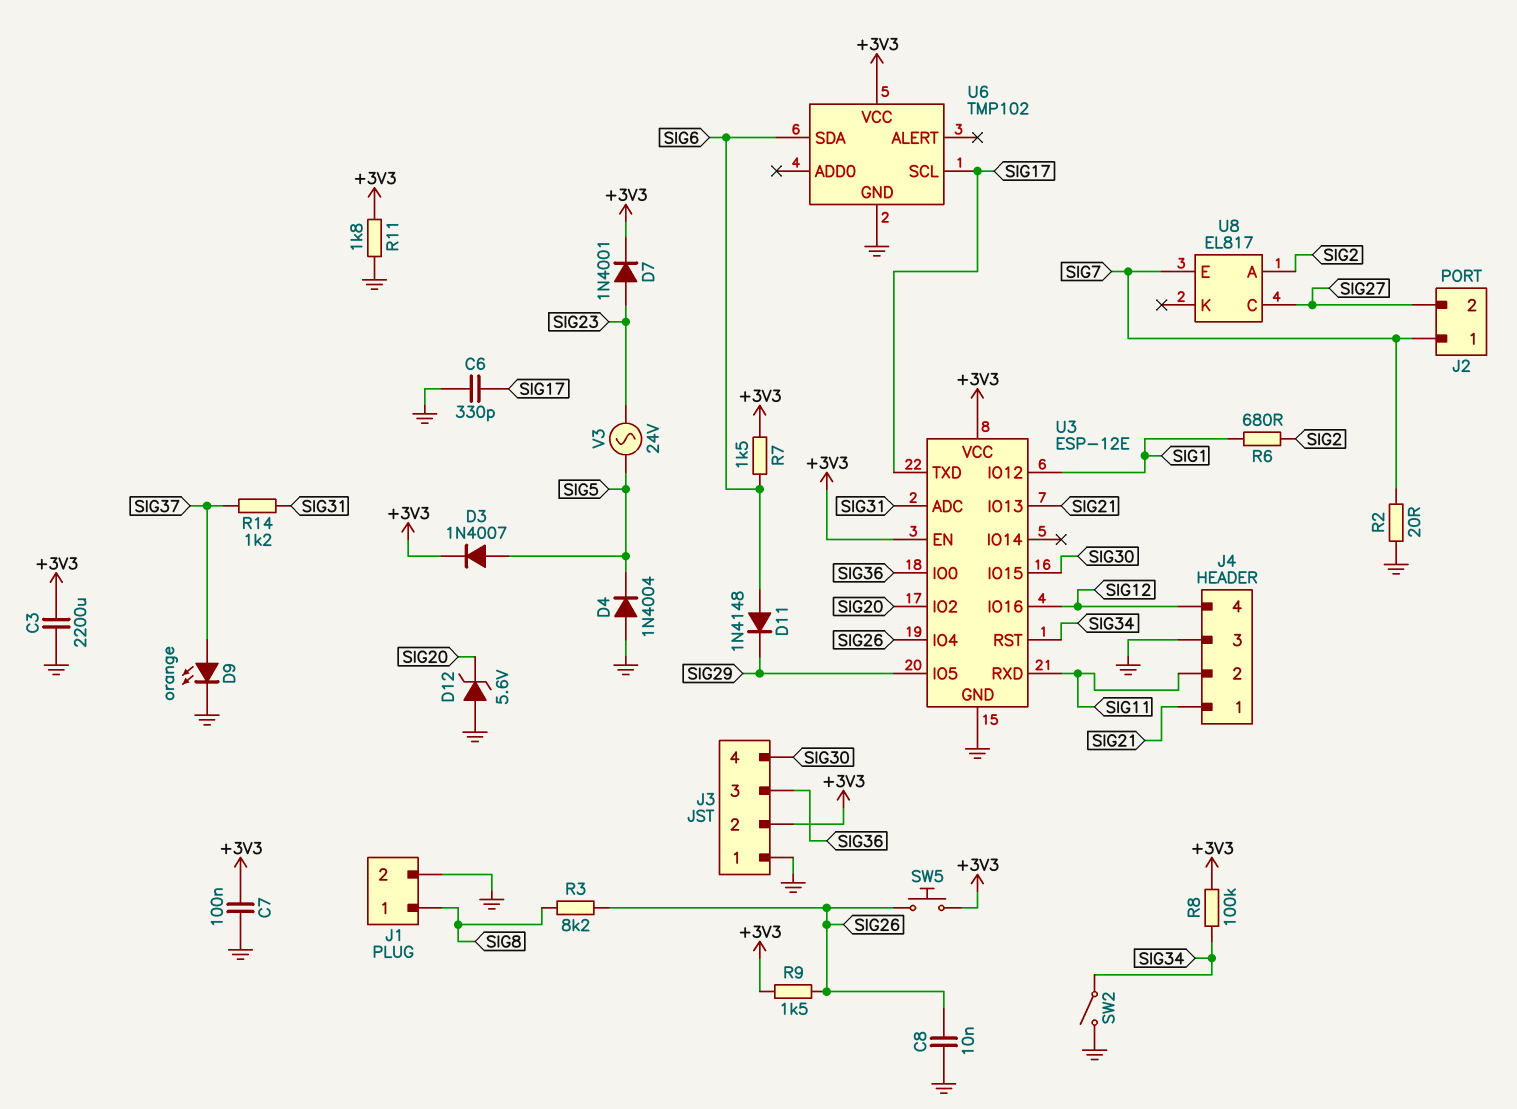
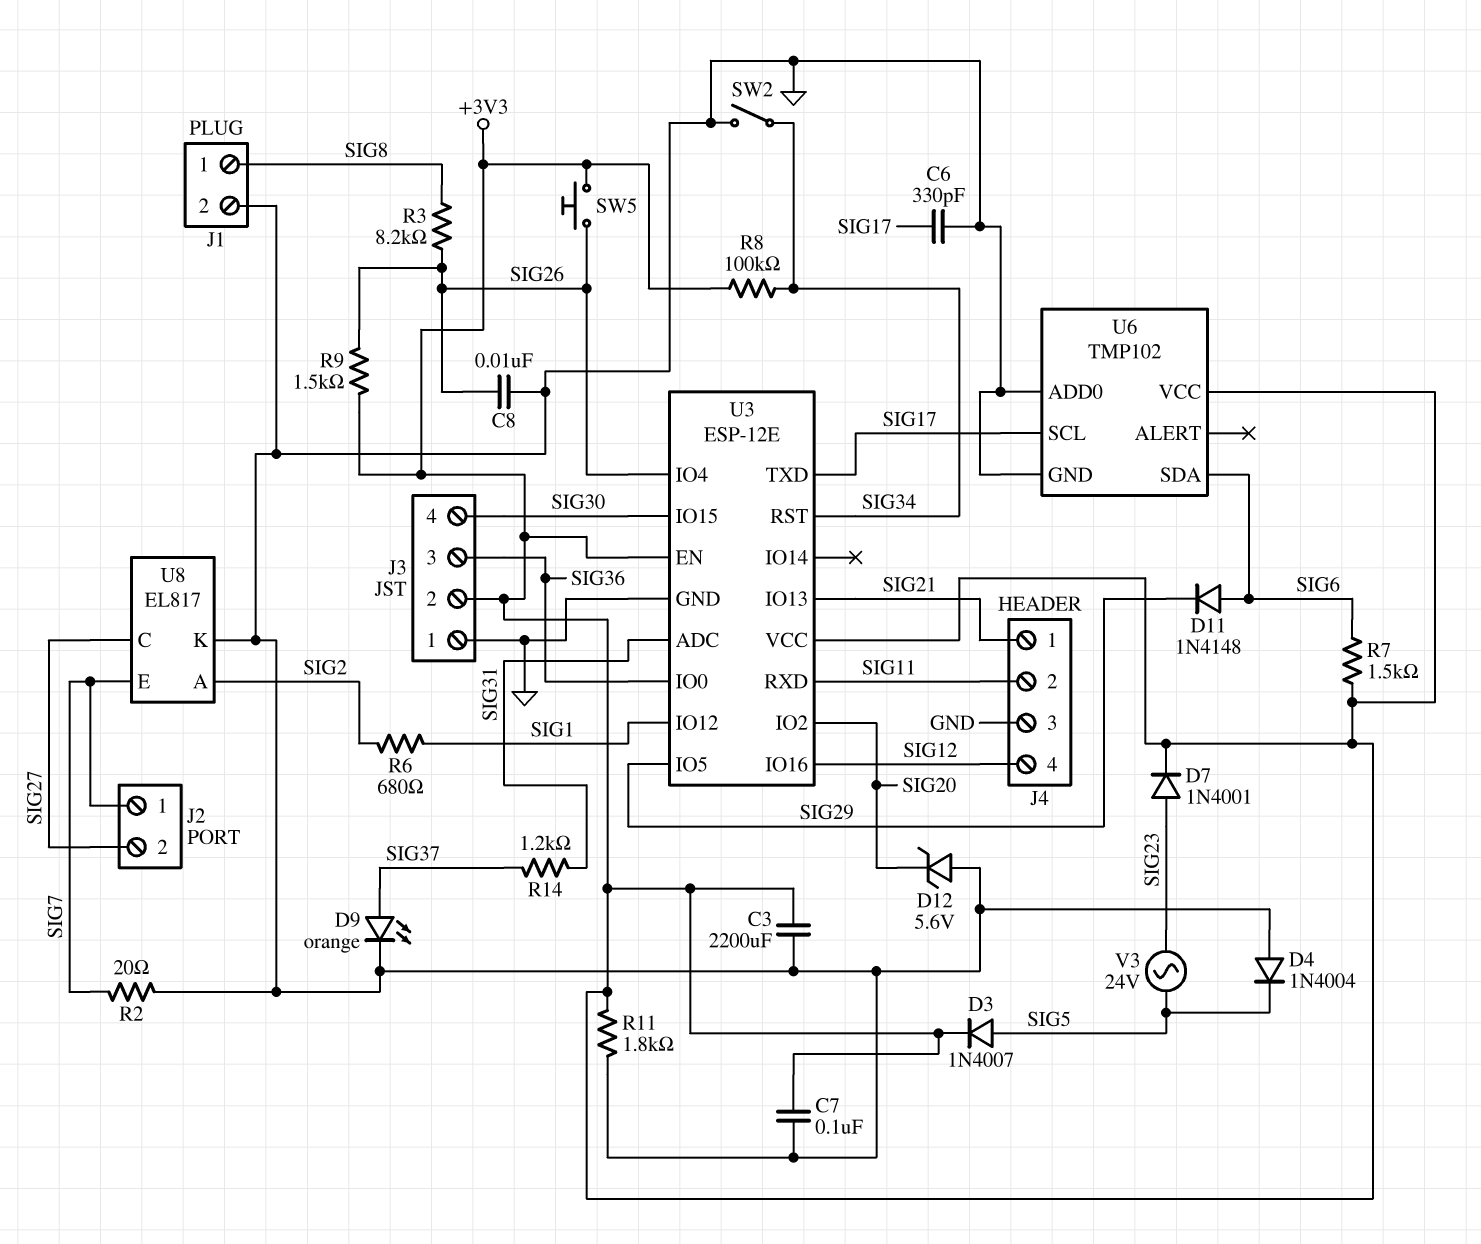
U6 pin ADD0: none -> GND
U8 pin K: none -> GND

